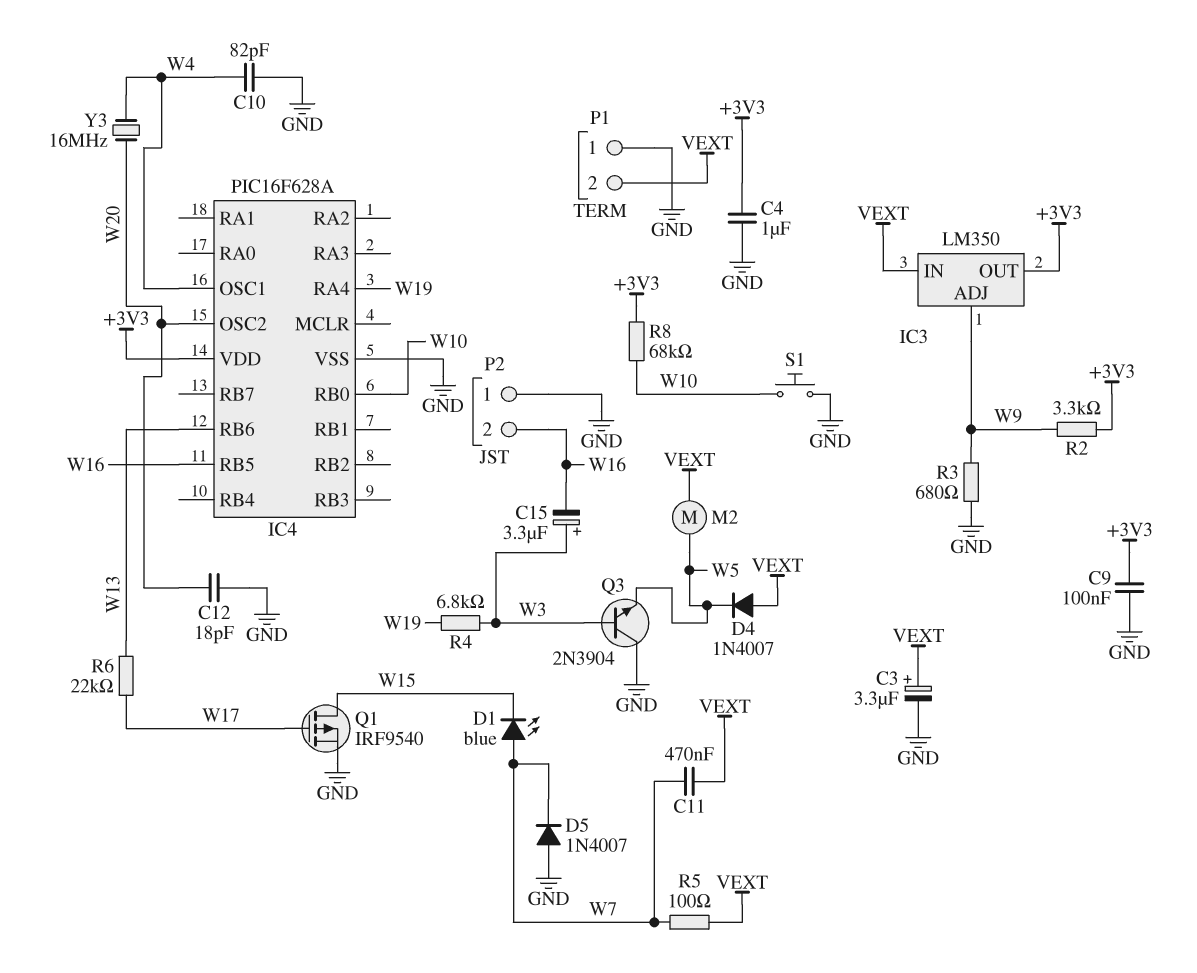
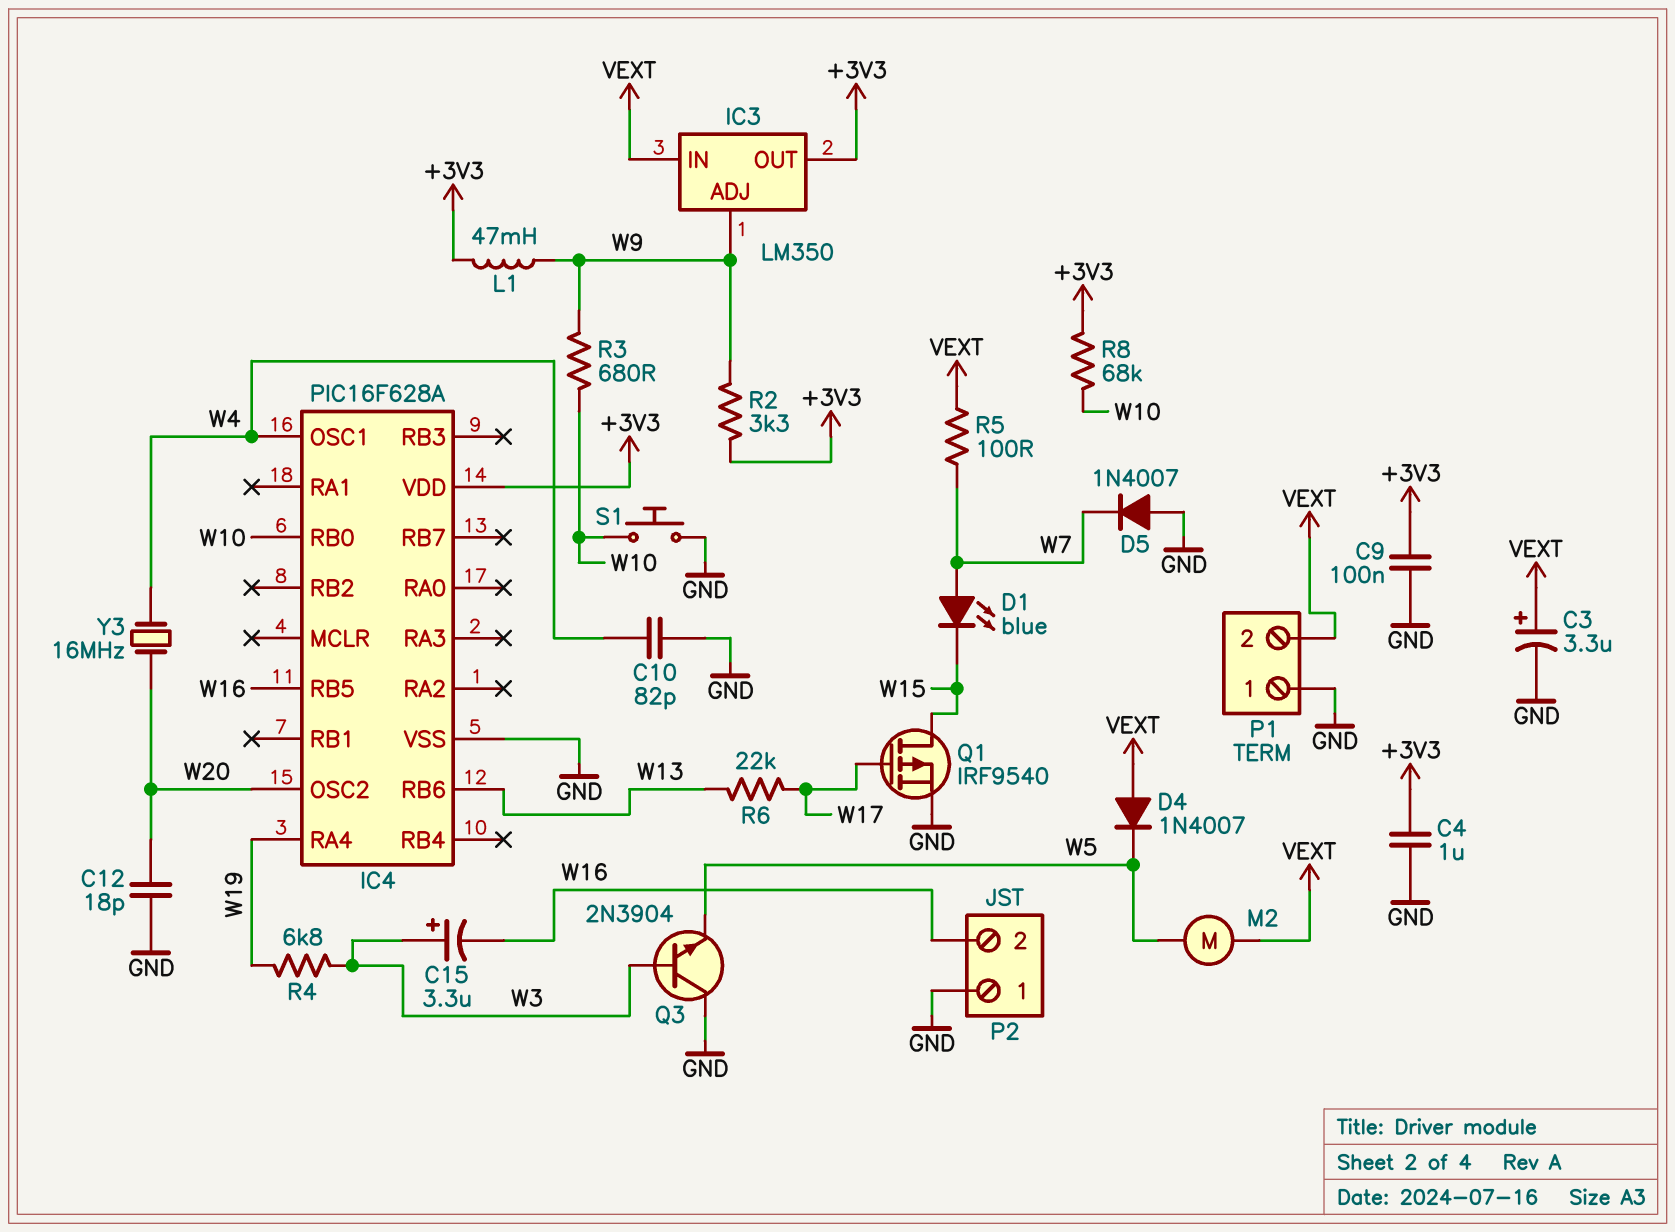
C11: 470nF (VEXT, W7) -> none
L1: none -> 47mH (+3V3, W9)
R3: 680 (GND, W9) -> 680 (W9, W10)

